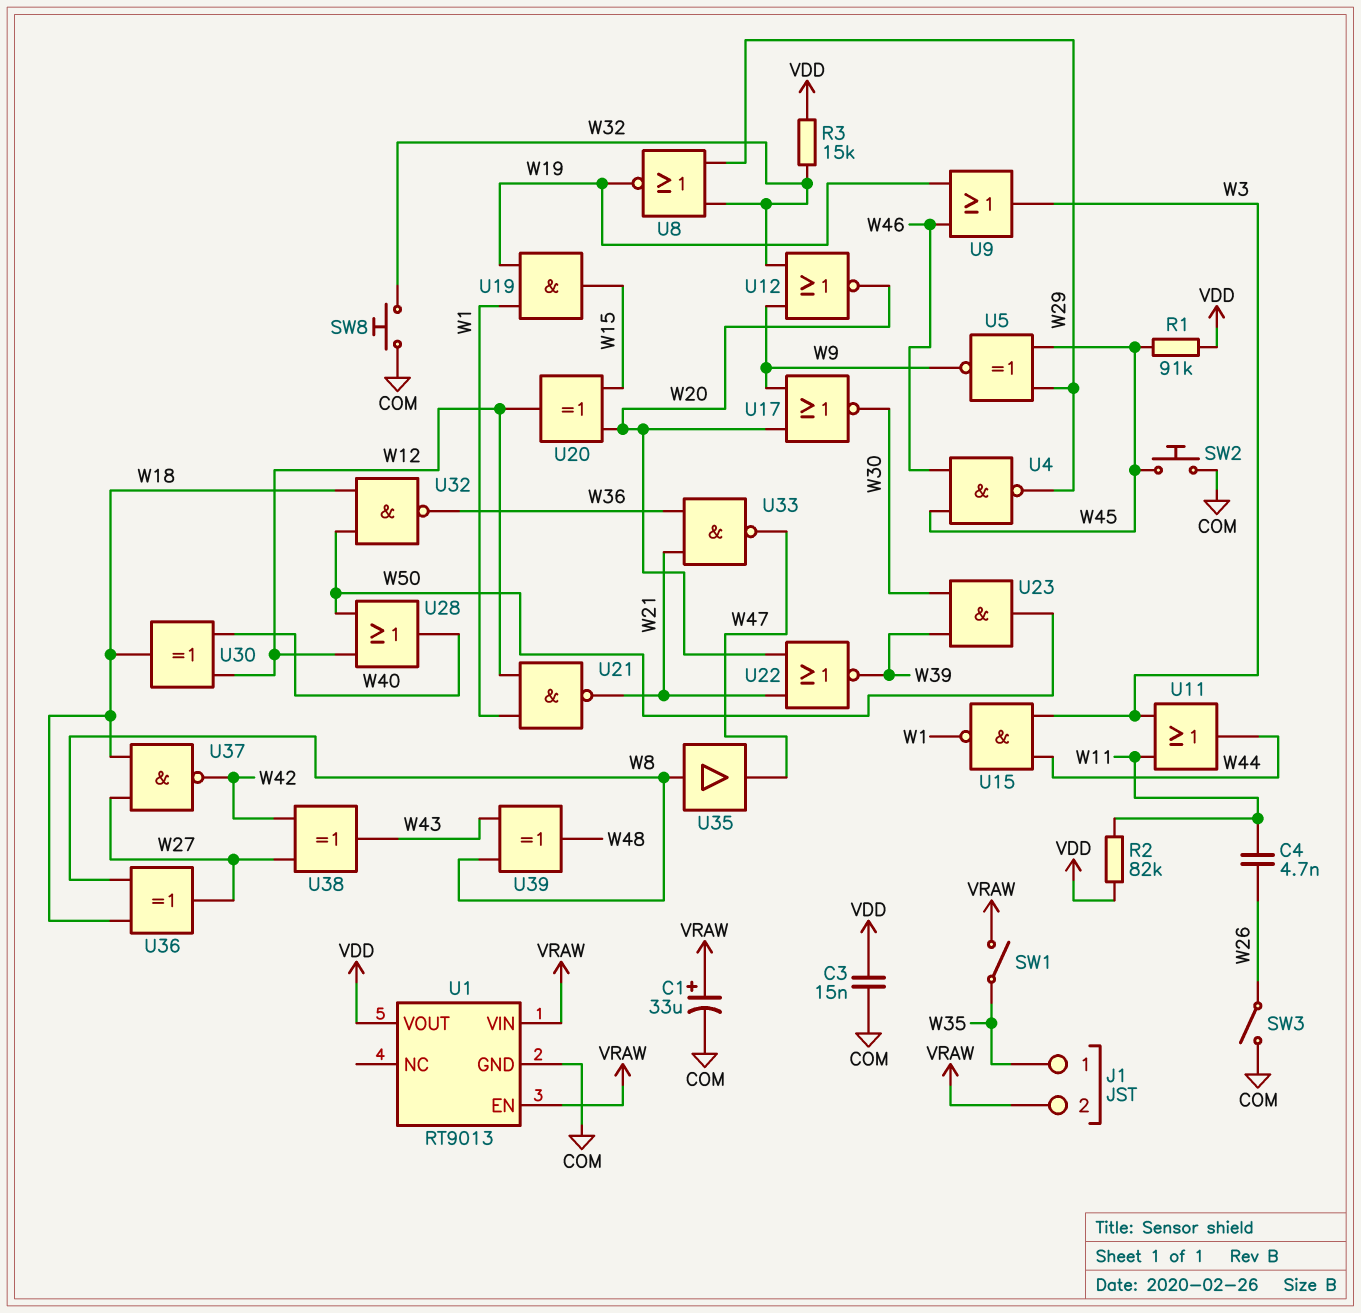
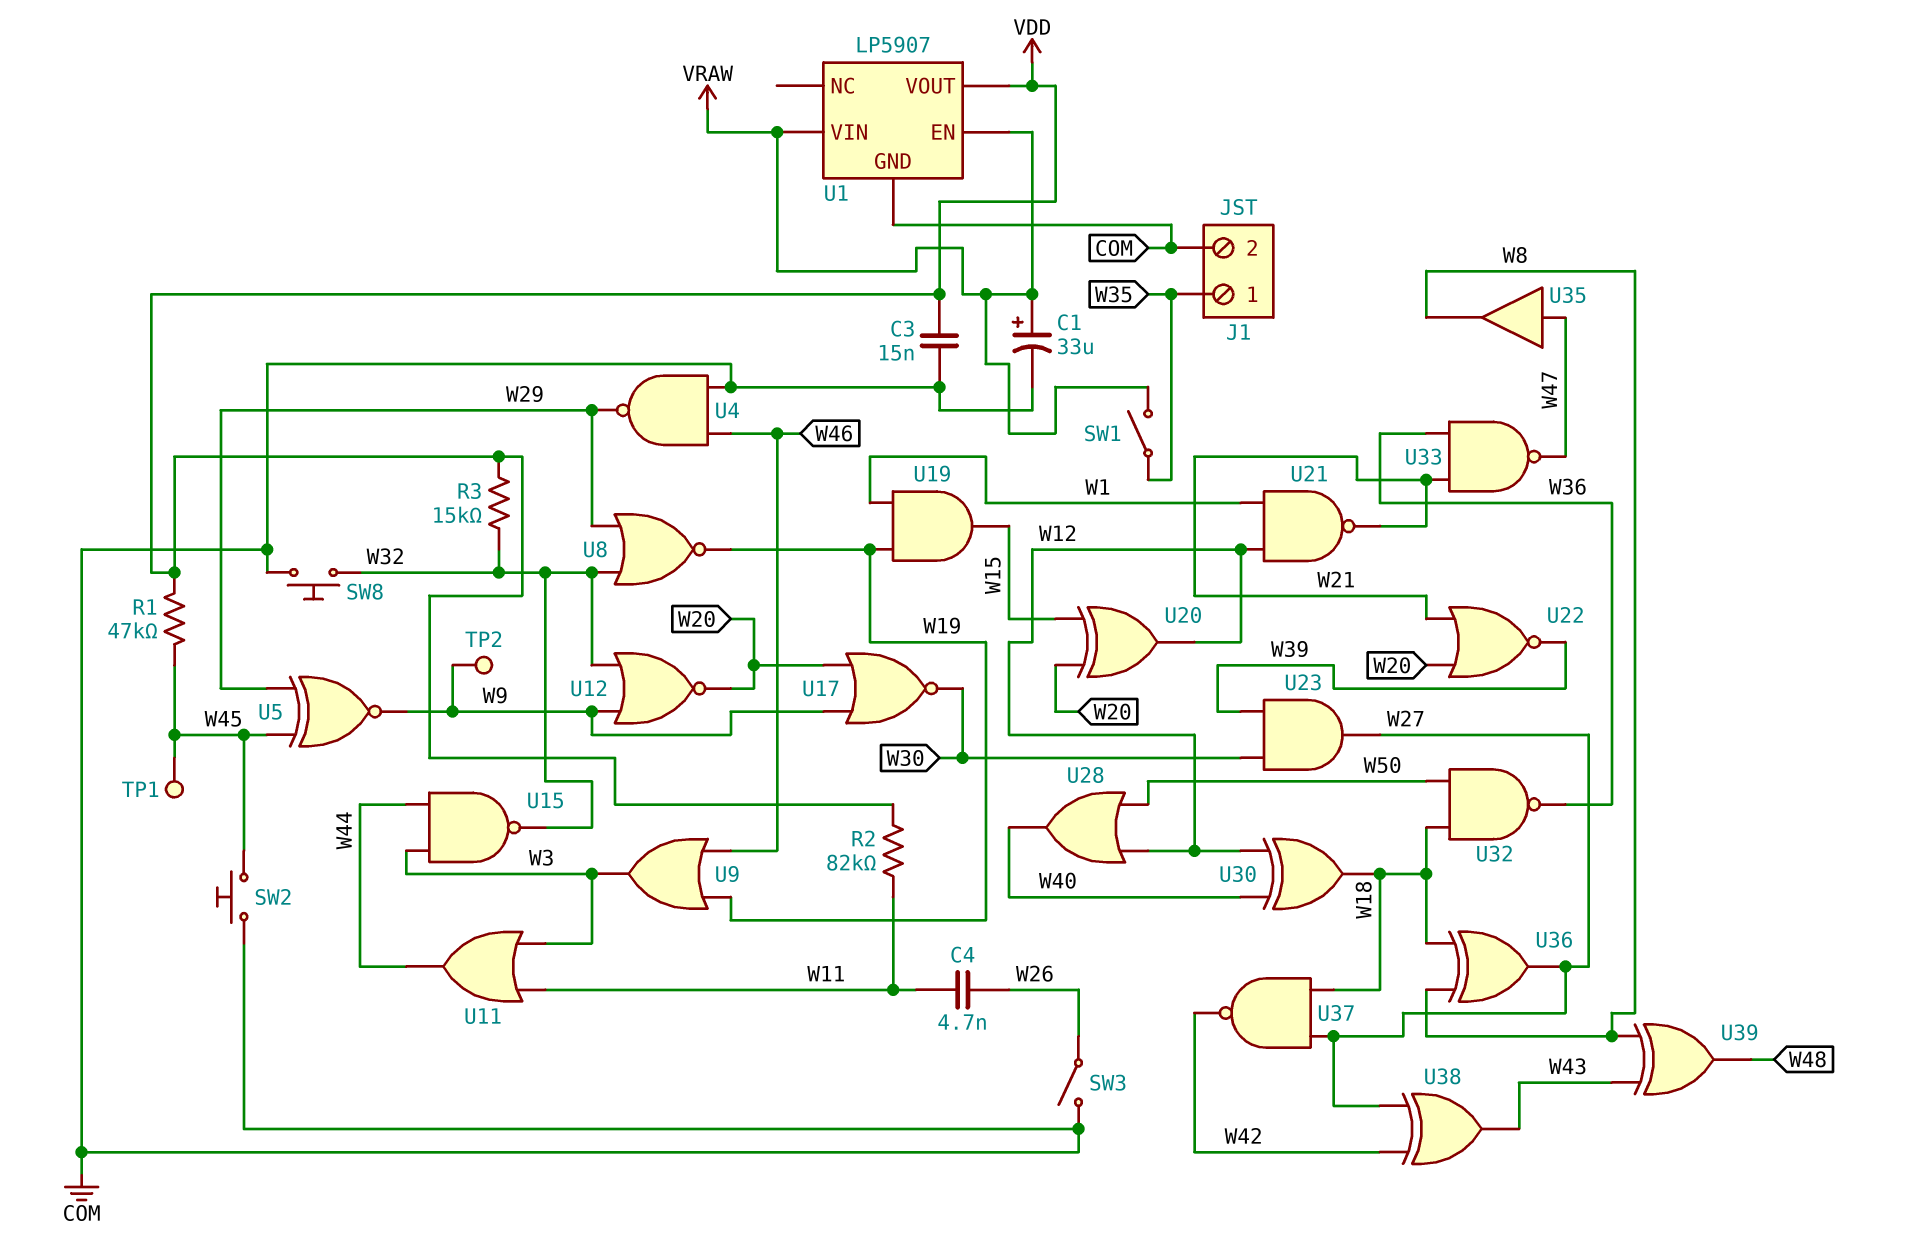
J1 pin 2: VRAW -> COM
R1: 91k (VDD, W45) -> 47k (VDD, W45)
TP1: none -> test point (W45)
TP2: none -> test point (W9)
U1: RT9013 -> LP5907
U4: NAND (in W45, in W46, out W29) -> NAND (in COM, in W46, out W29)
U15: NAND (in W3, in W44, out W1) -> NAND (in W3, in W44, out W32)
U23: AND (in W30, in W39, out W50) -> AND (in W30, in W39, out W27)
U35: buffer (in W8, out W47) -> buffer (in W47, out W8)

